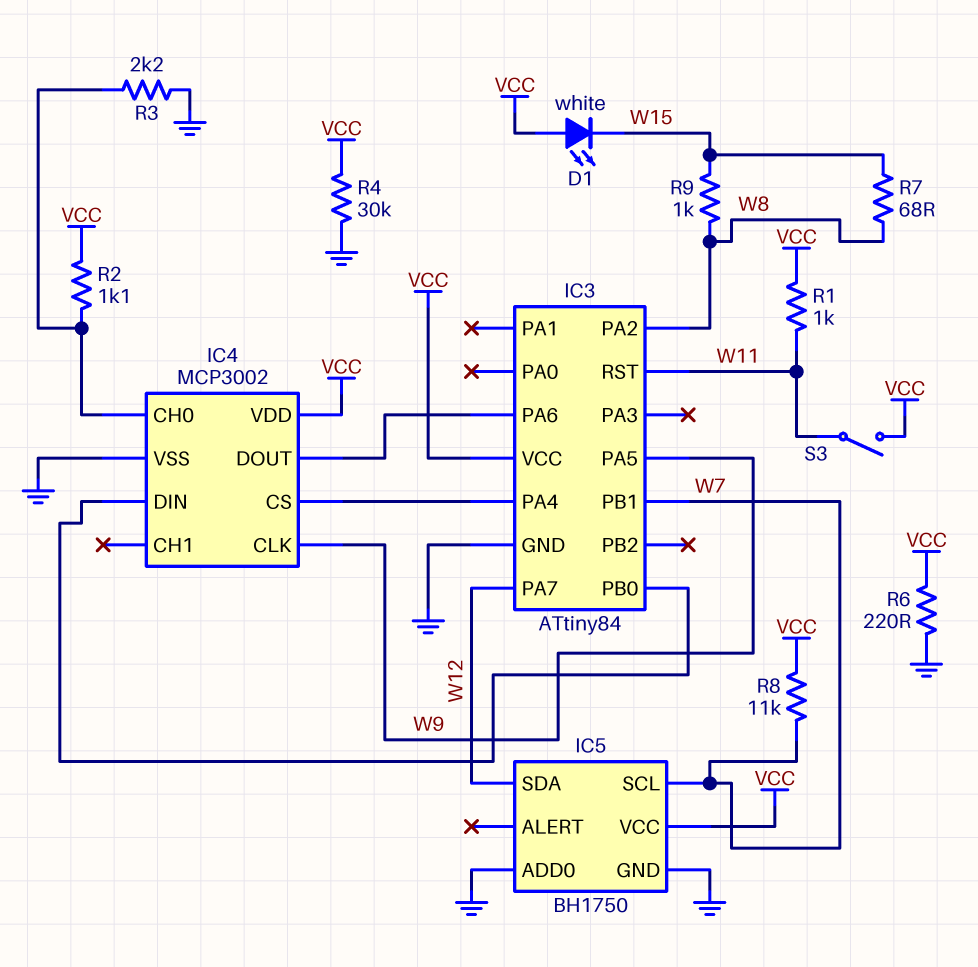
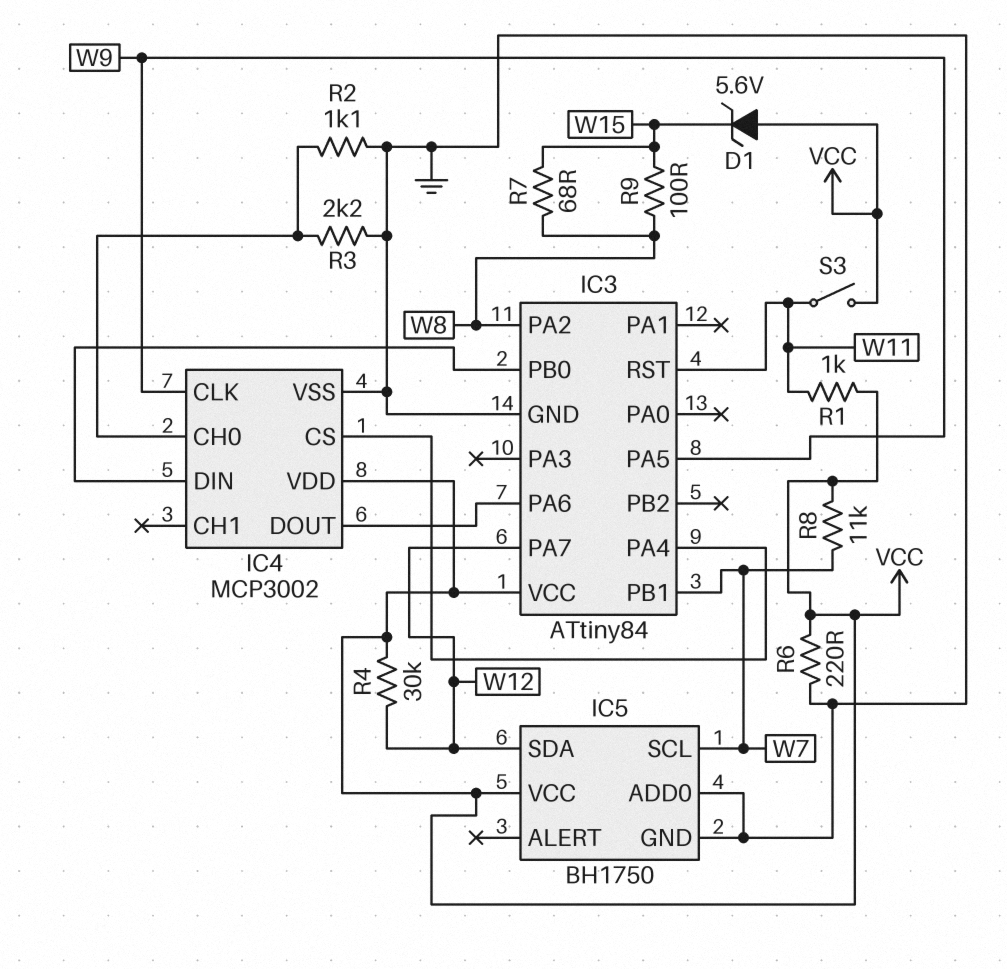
D1: LED white (A VCC, K W15) -> zener 5.6V (A VCC, K W15)
R2: 1.1k (IC4/CH0, VCC) -> 1.1k (GND, IC4/CH0)
R4: 30k (GND, VCC) -> 30k (VCC, W12)
R9: 1k (W8, W15) -> 100 (W8, W15)

